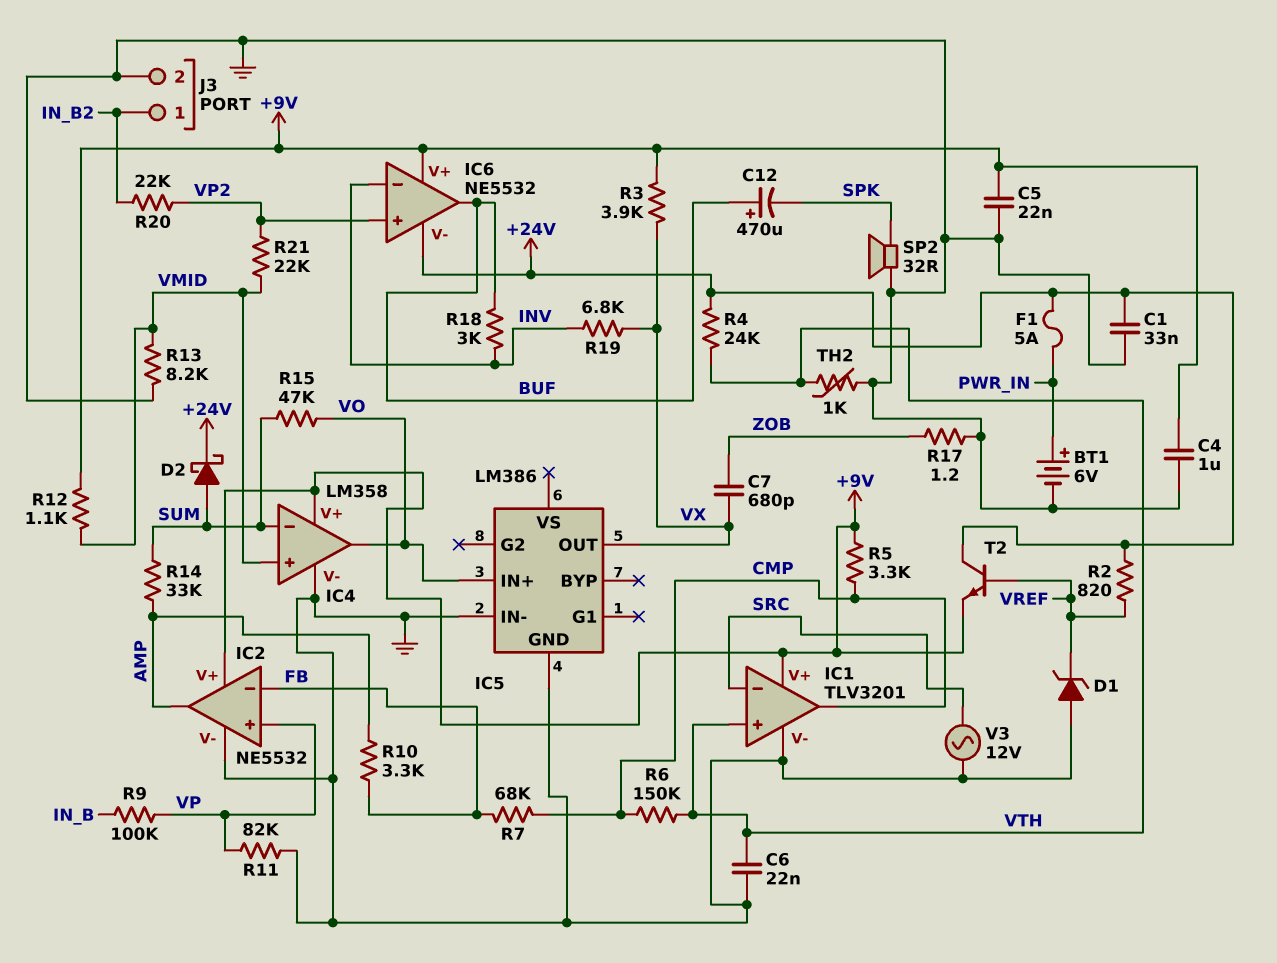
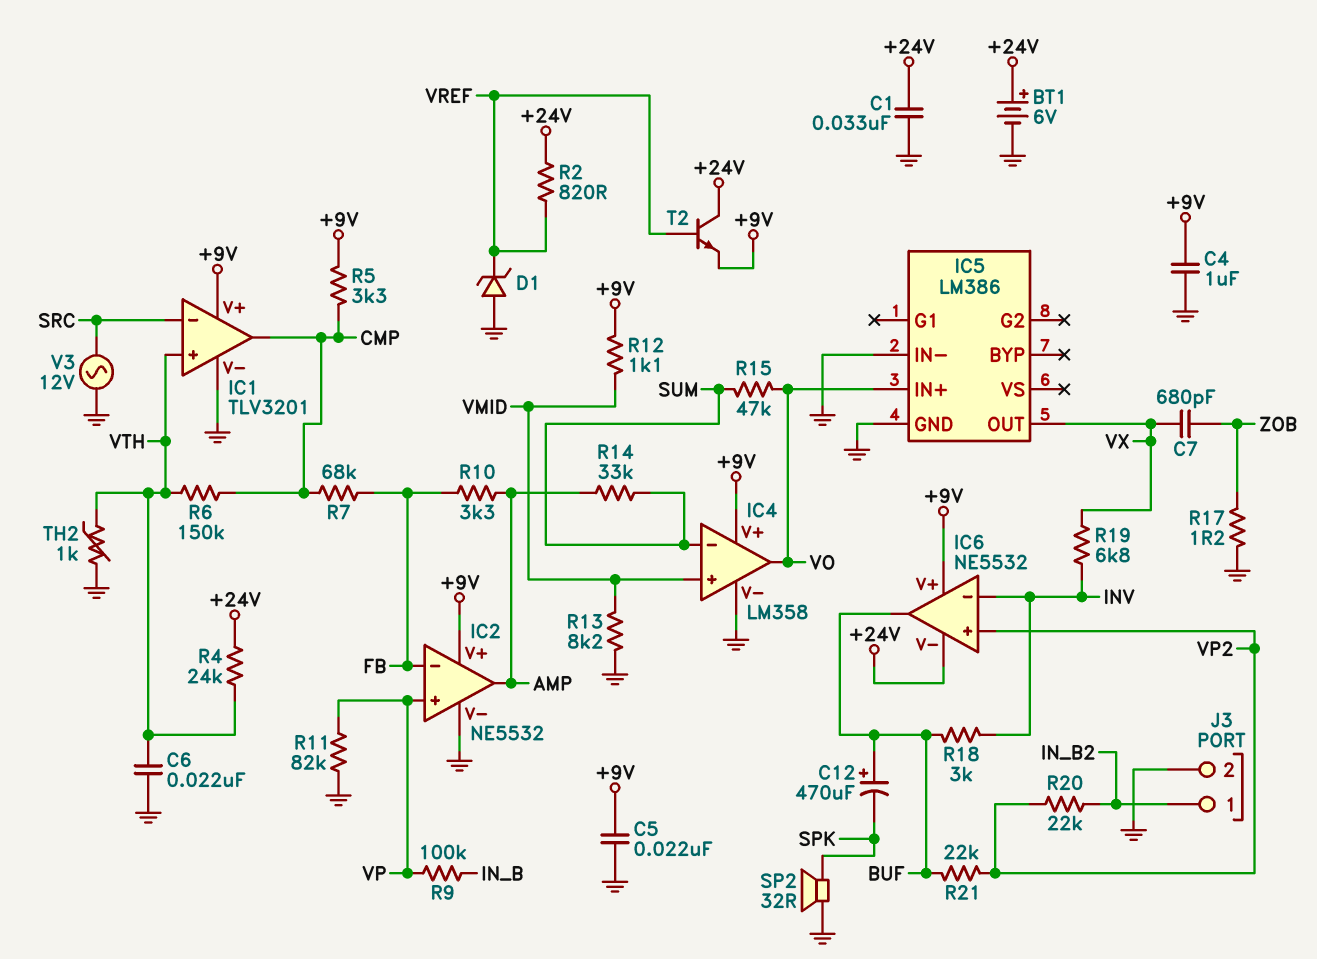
BT1: 6V (plus PWR_IN, minus GND) -> 6V (plus +24V, minus GND)
D2: schottky (A SUM, K +24V) -> none
F1: 5A (+24V, PWR_IN) -> none
R3: 3.9k (+9V, VX) -> none
R21: 22k (VMID, VP2) -> 22k (BUF, VP2)

